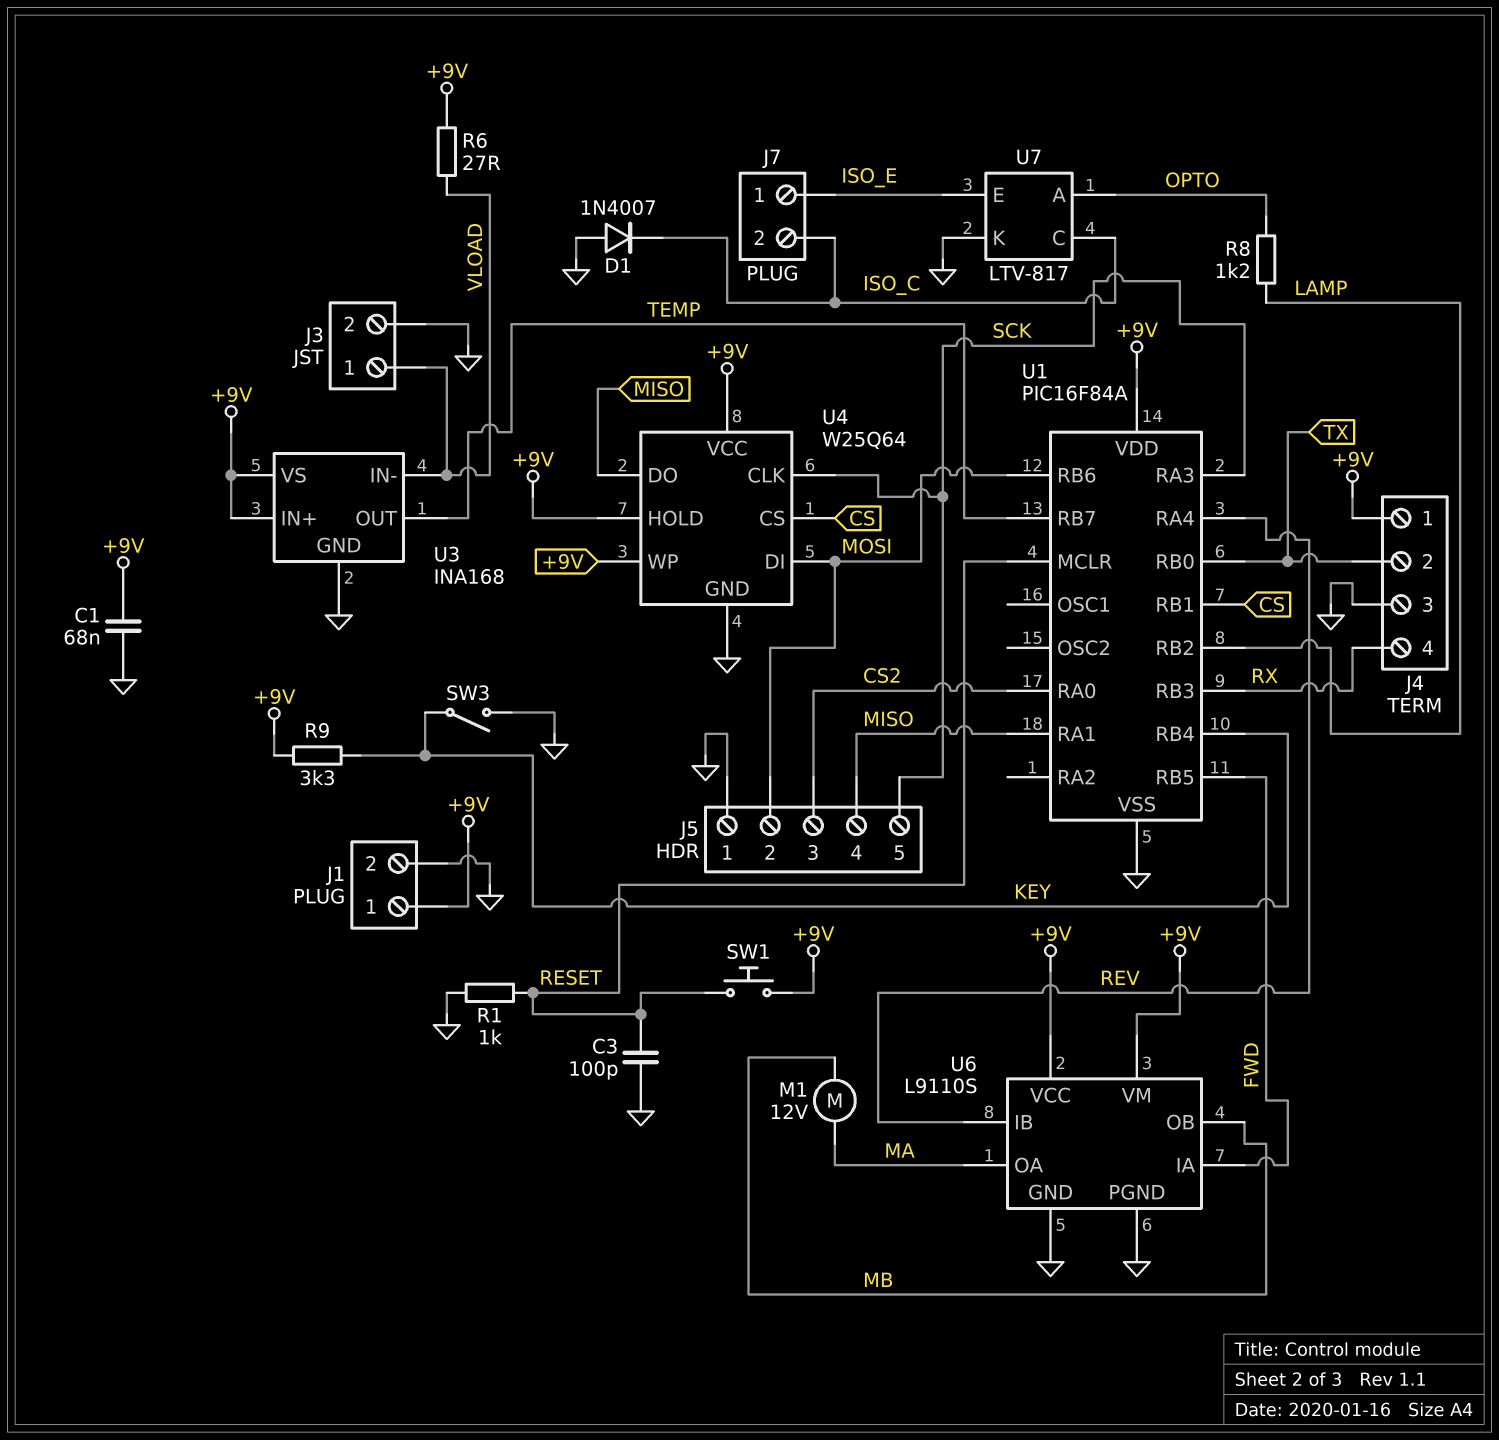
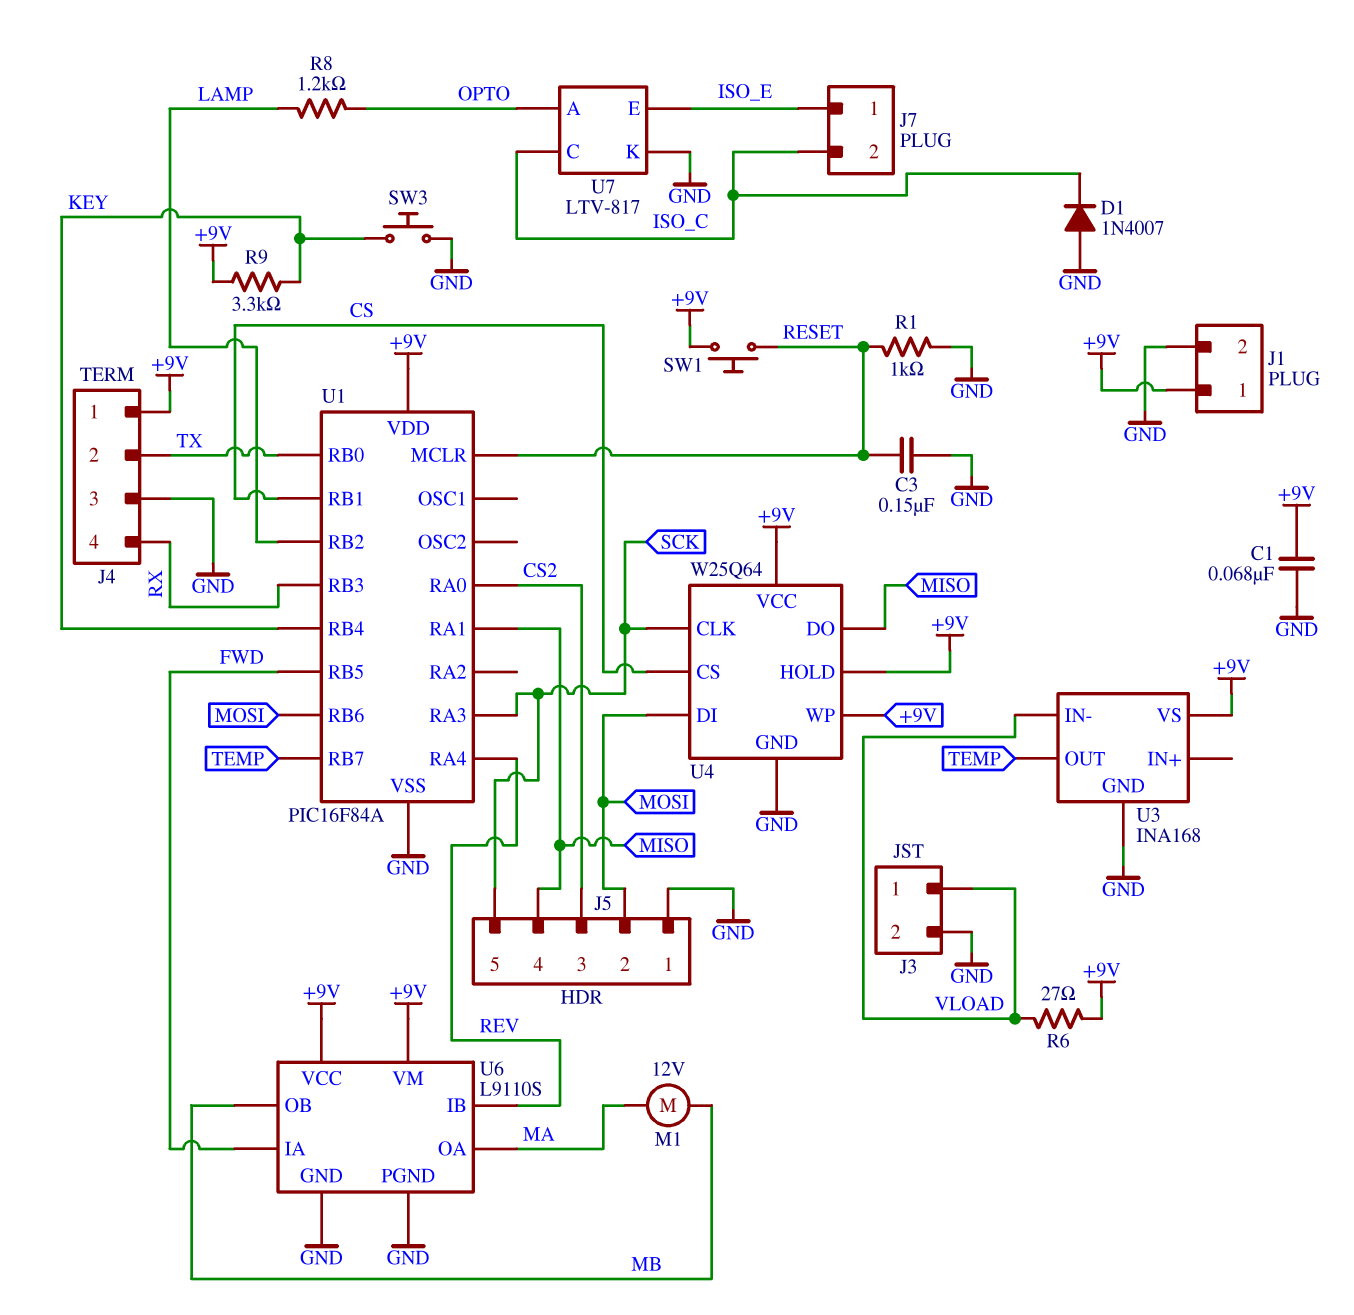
C3: 100pF (GND, RESET) -> 150nF (GND, RESET)
SW3: switch (GND, KEY) -> button (GND, KEY)
U3 pin IN+: +9V -> none

